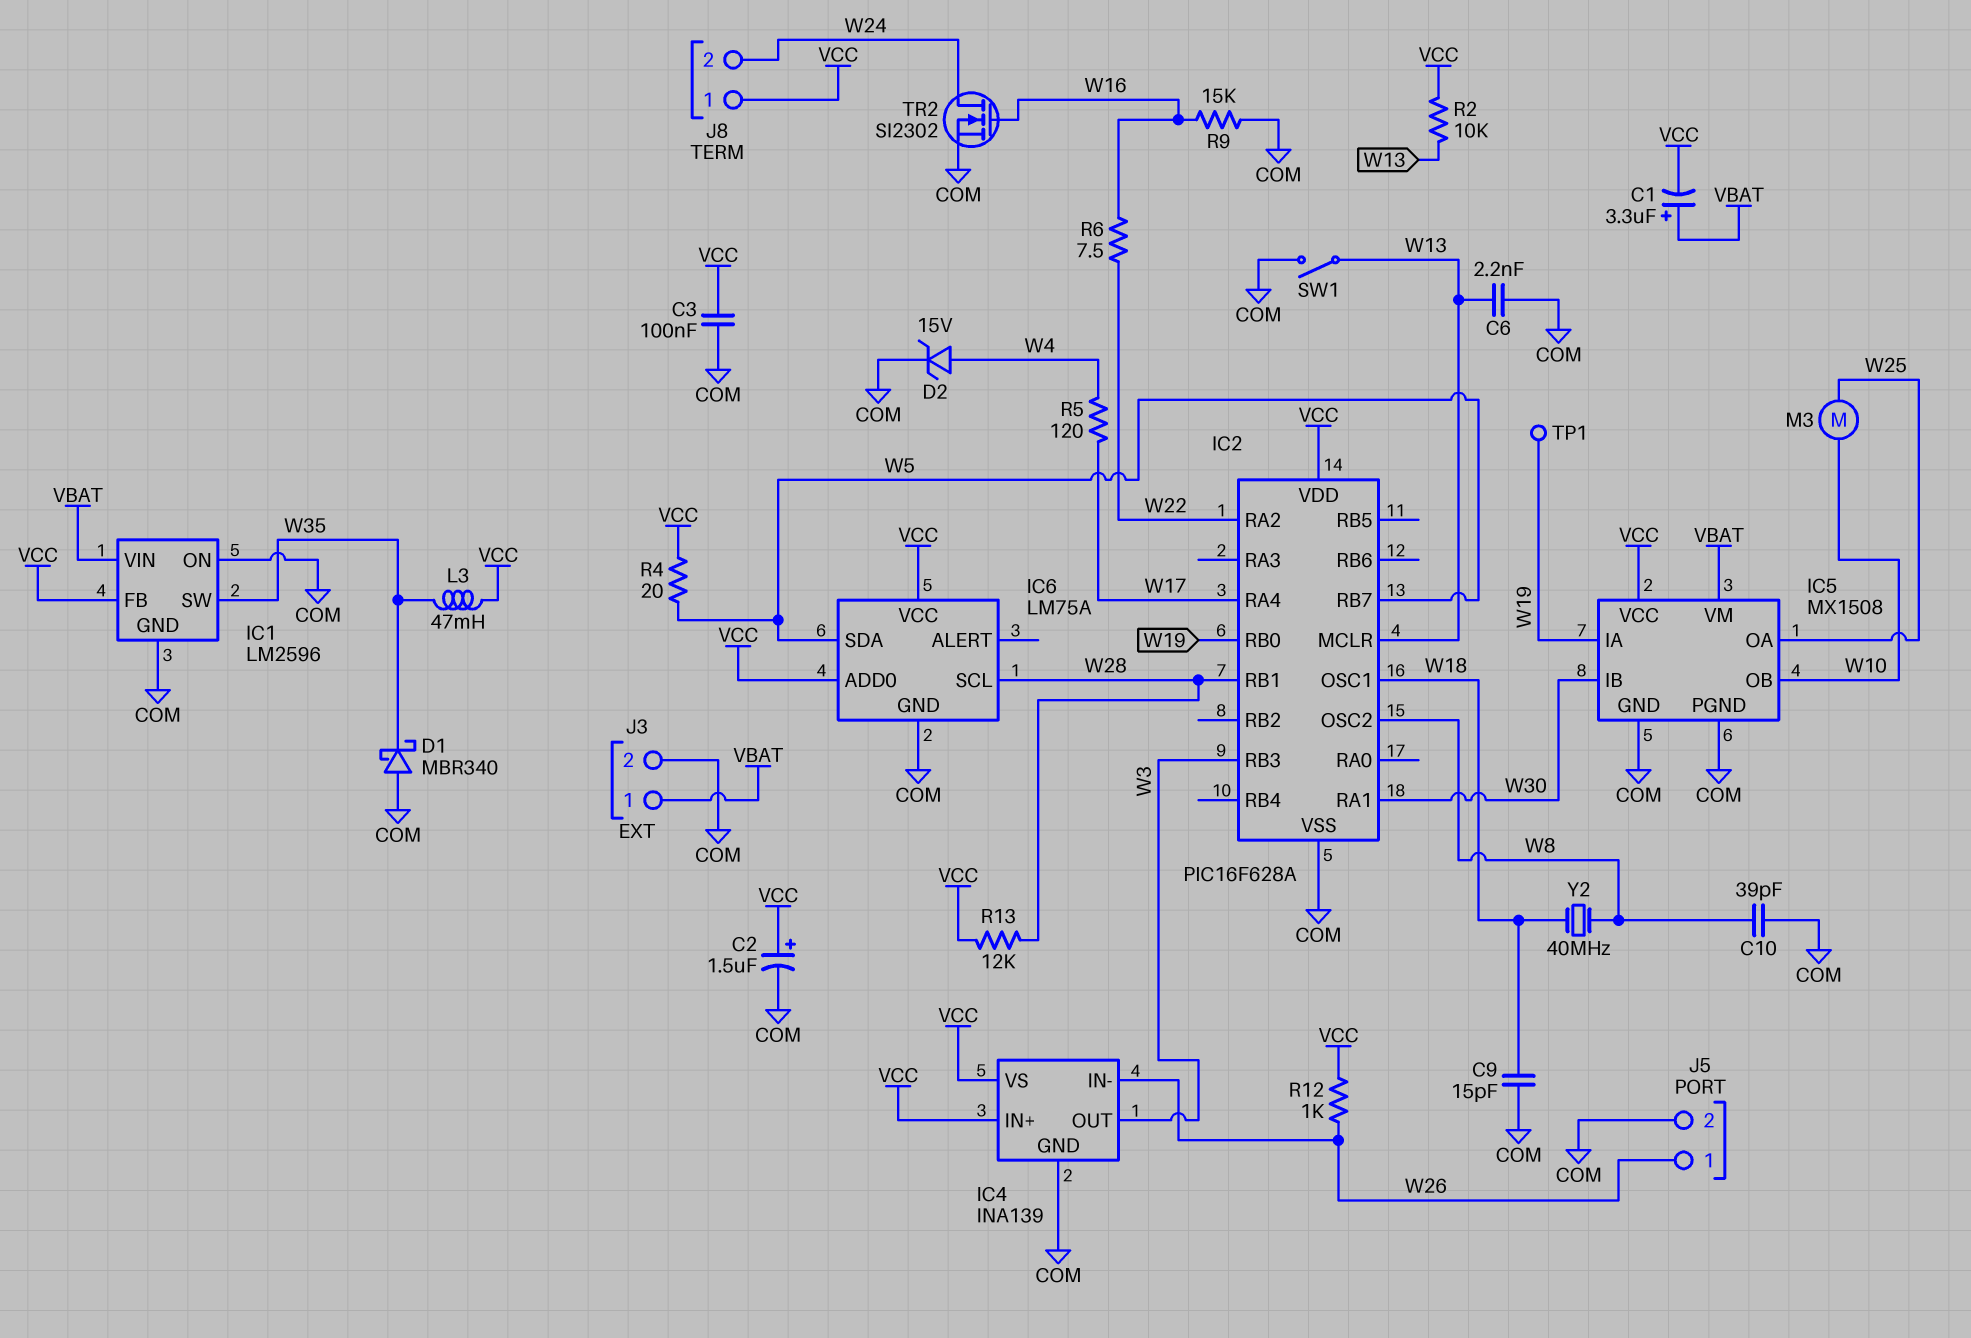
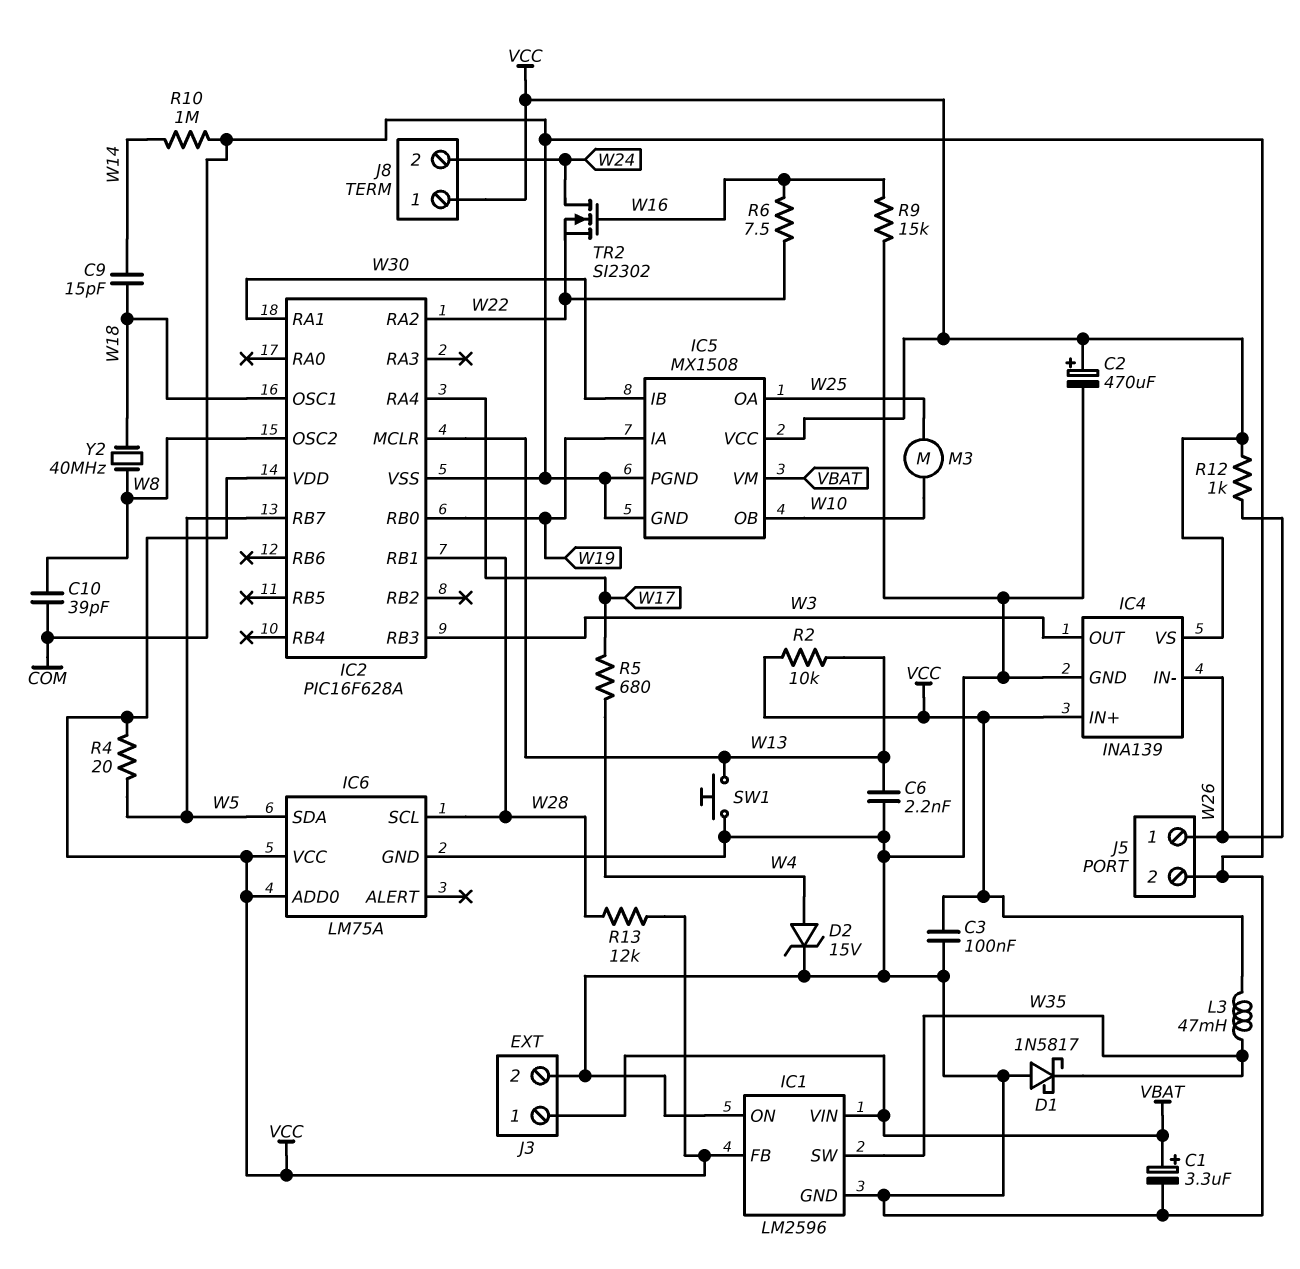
C1: 3.3uF (plus VBAT, minus VCC) -> 3.3uF (plus VBAT, minus COM)
C2: 1.5uF (plus VCC, minus COM) -> 470uF (plus VCC, minus COM)
C9: 15pF (COM, W18) -> 15pF (W14, W18)
D1: schottky MBR340 (A COM, K W35) -> schottky 1N5817 (A COM, K W35)
R5: 120 (W4, W17) -> 680 (W4, W17)
R10: none -> 1M (COM, W14)
SW1: switch (COM, W13) -> button (COM, W13)
TP1: test point (W19) -> none
TR2: NMOS SI2302 (G W16, D W24, S COM) -> NMOS SI2302 (G W16, D W24, S W22)

